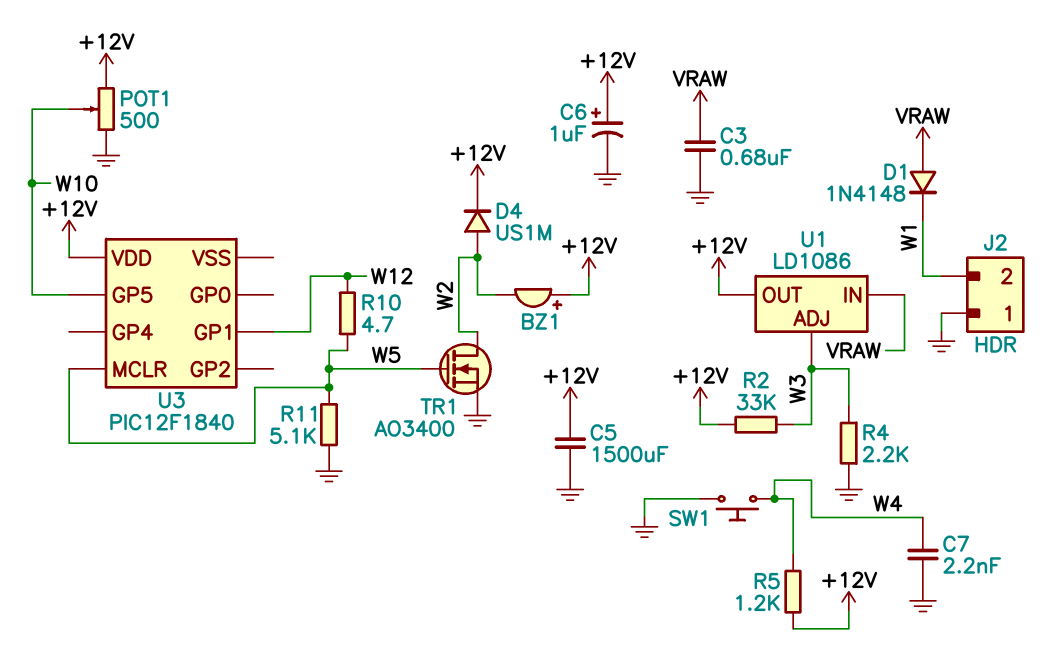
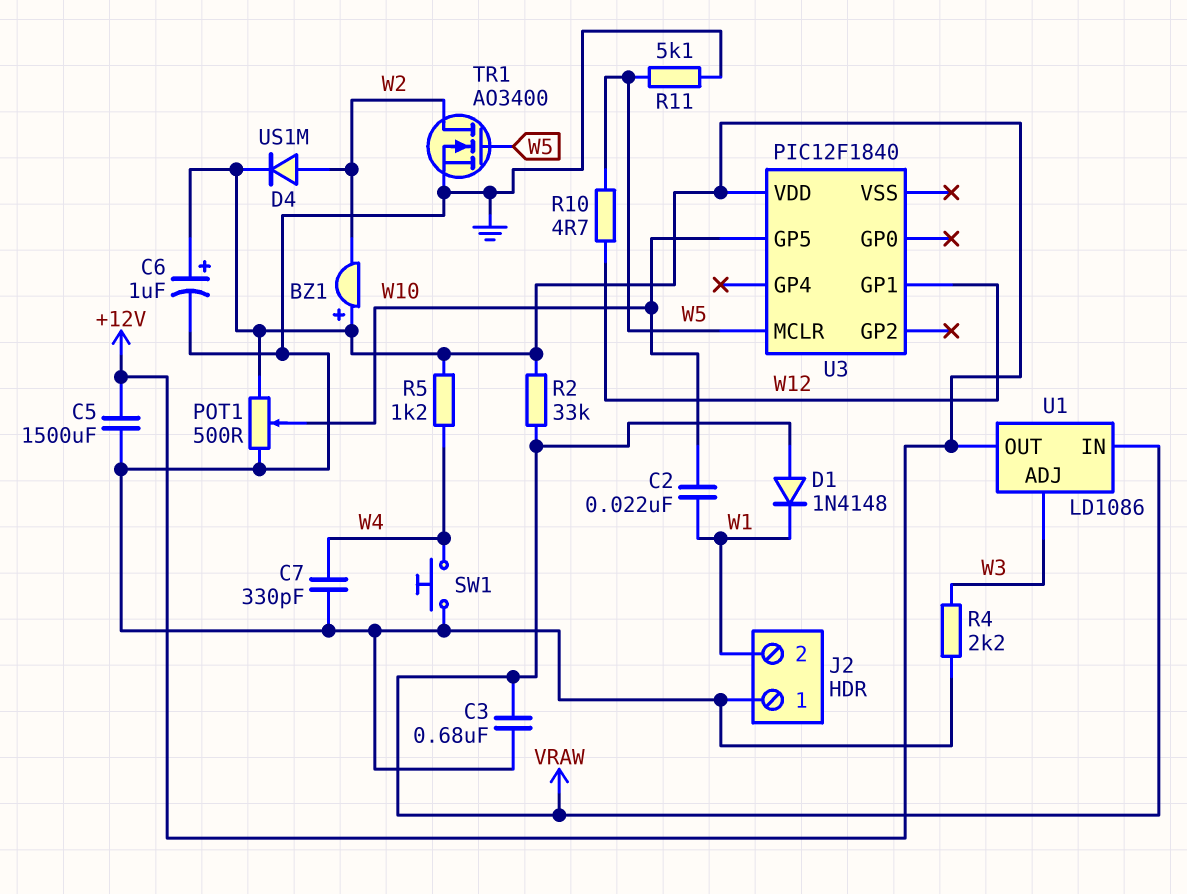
C2: none -> 22nF (W1, W10)
C7: 2.2nF (GND, W4) -> 330pF (GND, W4)
R2: 33k (+12V, W3) -> 33k (+12V, VRAW)

